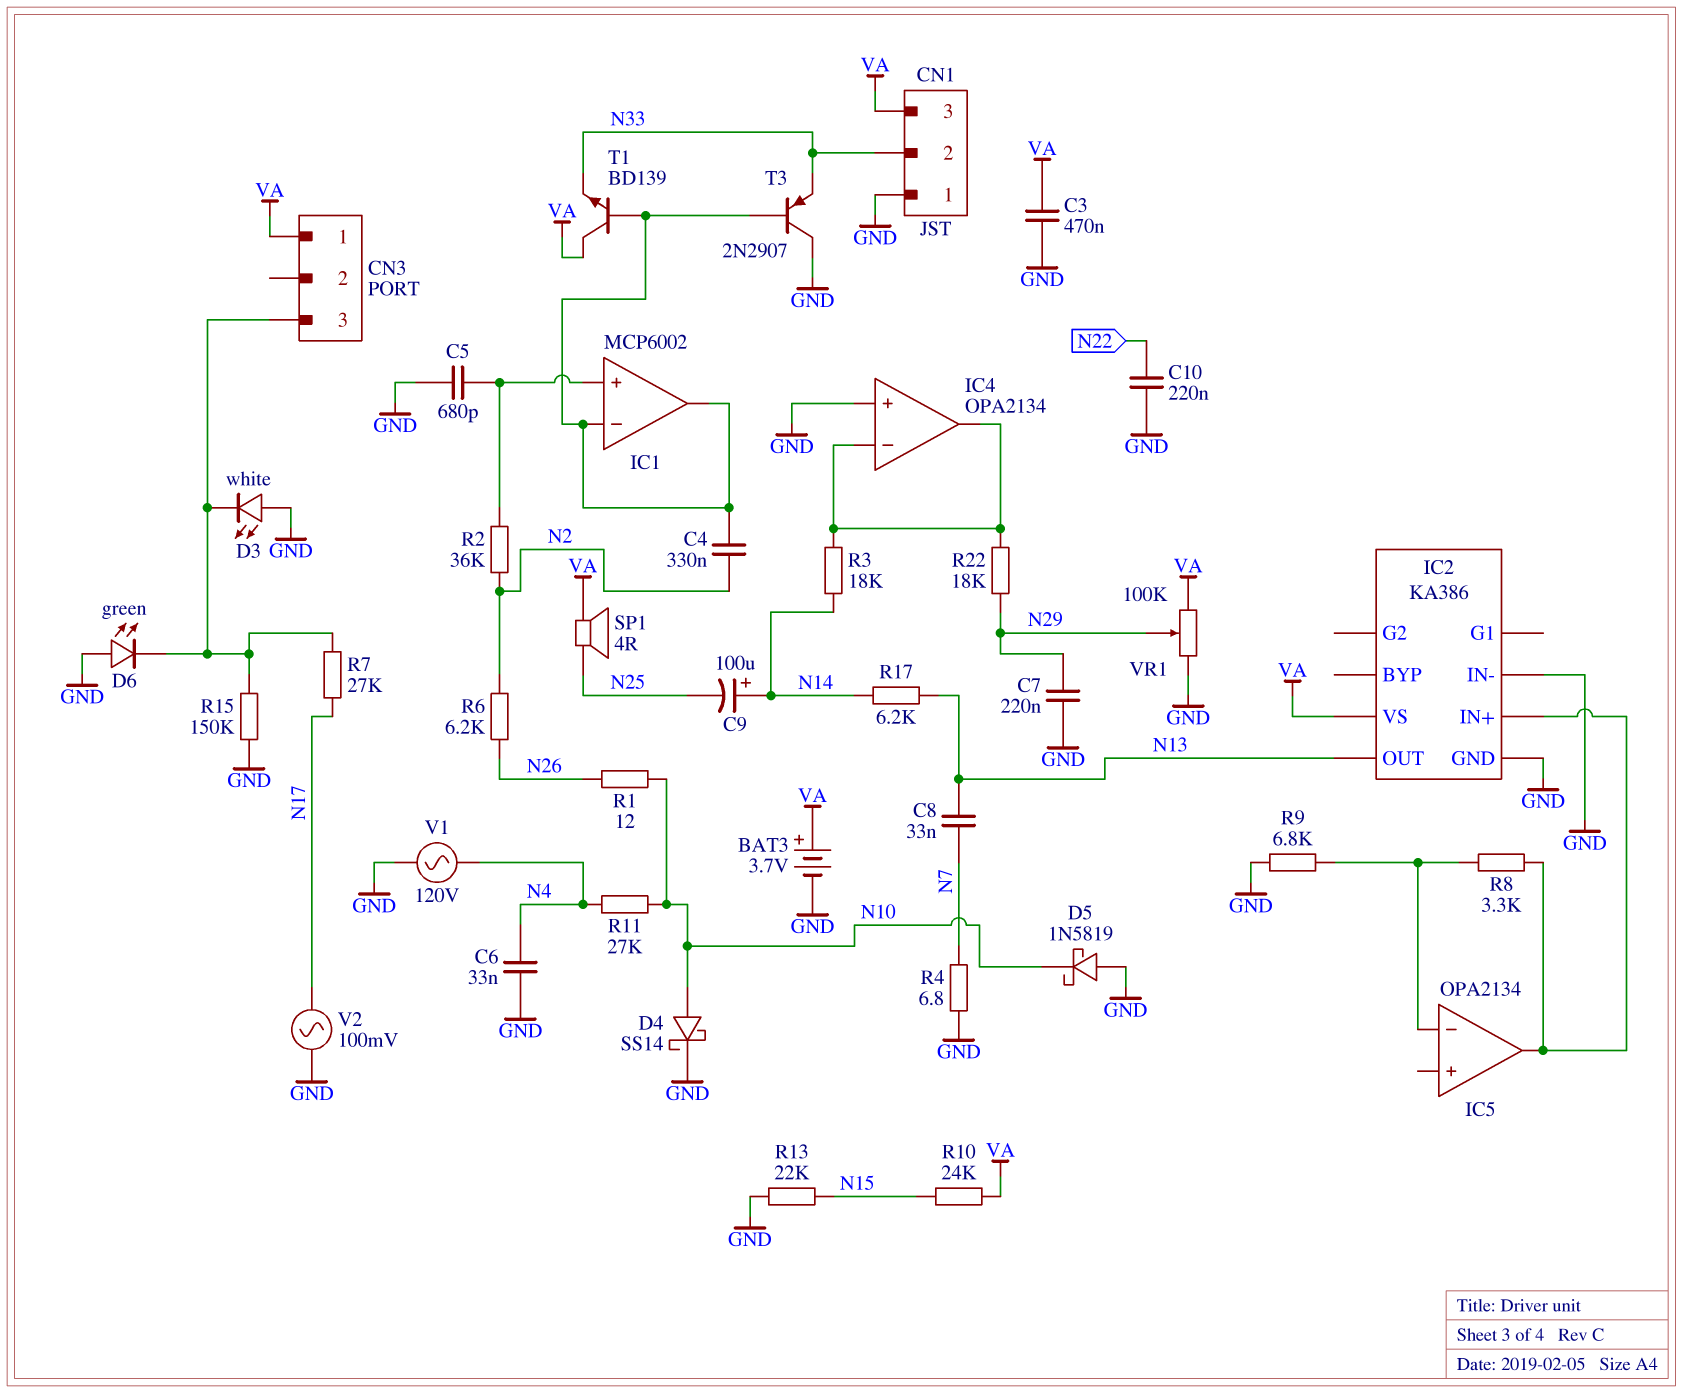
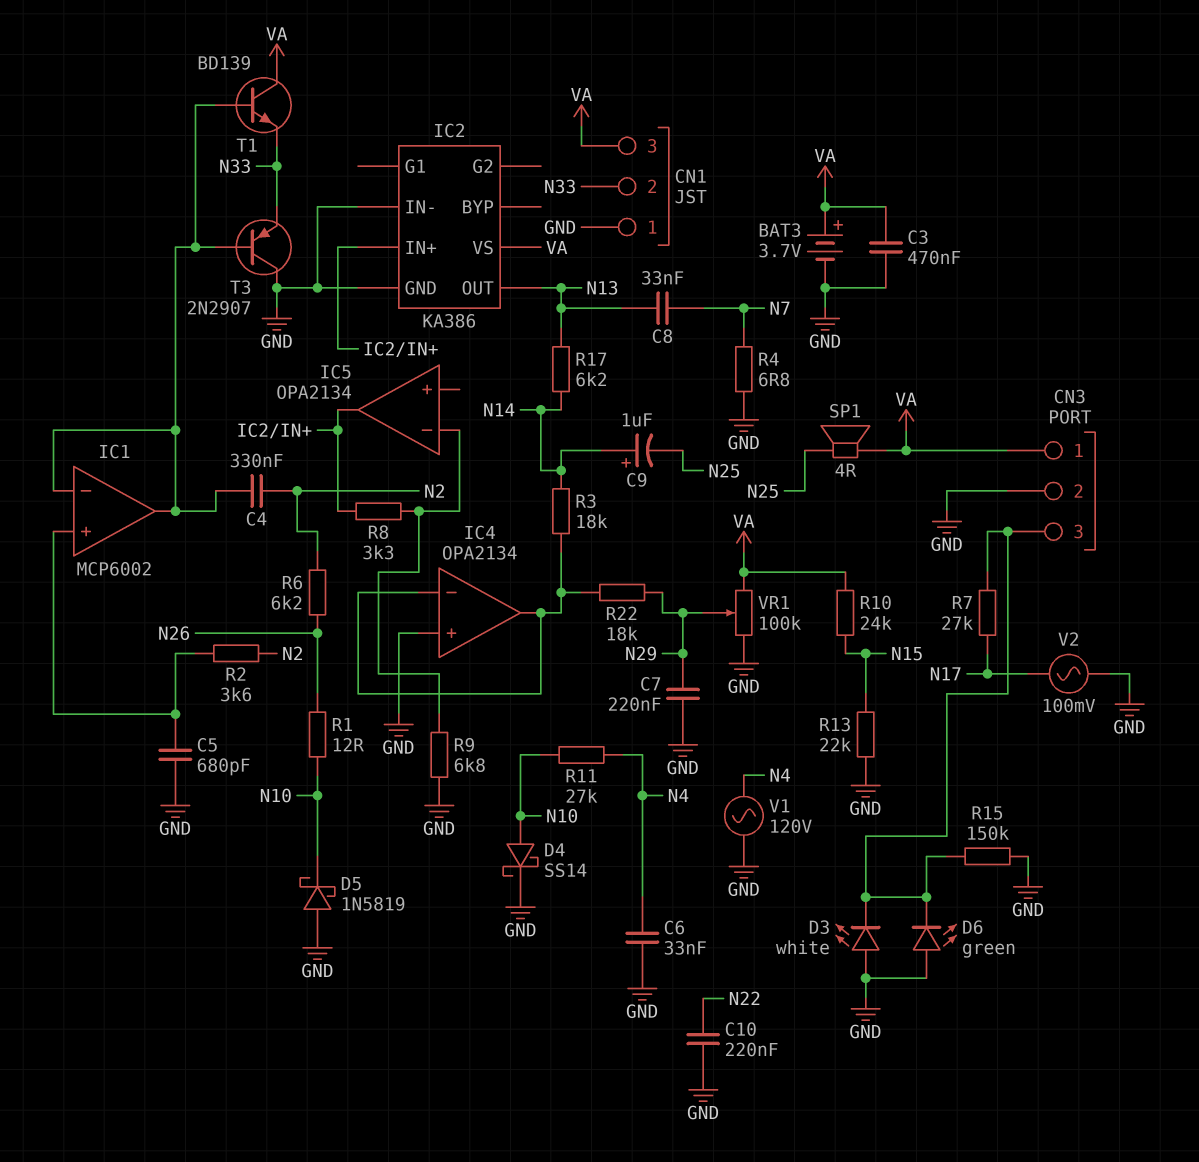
C9: 100uF (plus N14, minus N25) -> 1uF (plus N14, minus N25)
CN3 pin 2: none -> GND
R2: 36k (IC1/in+, N2) -> 3.6k (IC1/in+, N2)

